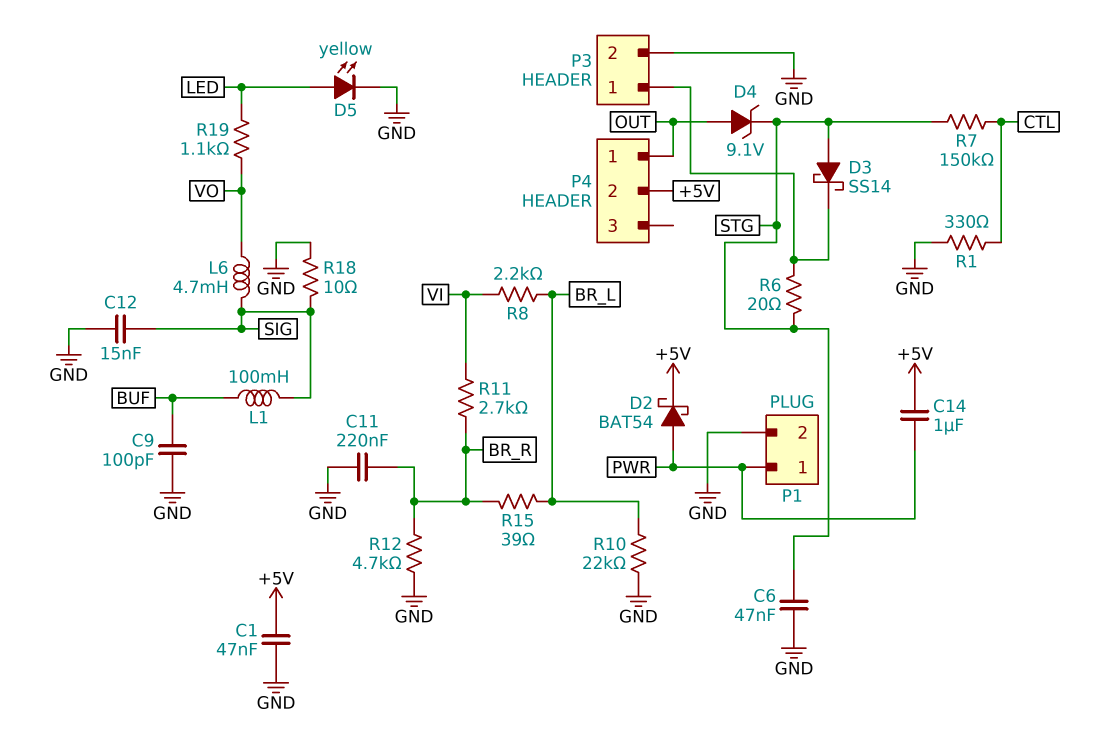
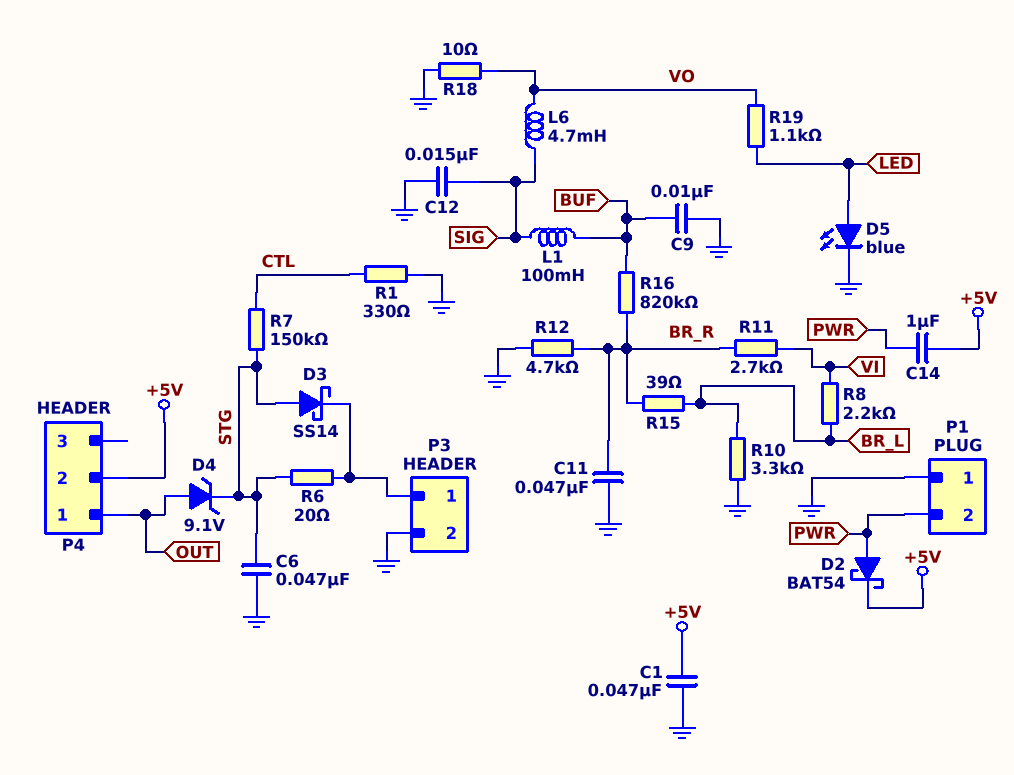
C9: 100pF (BUF, GND) -> 10nF (BUF, GND)
C11: 220nF (BR_R, GND) -> 47nF (BR_R, GND)
D5: LED yellow (A LED, K GND) -> LED blue (A LED, K GND)
P1 pin 1: PWR -> GND
P1 pin 2: GND -> PWR
R10: 22k (BR_L, GND) -> 3.3k (BR_L, GND)
R16: none -> 820k (BR_R, BUF)
R18: 10 (GND, SIG) -> 10 (GND, VO)

